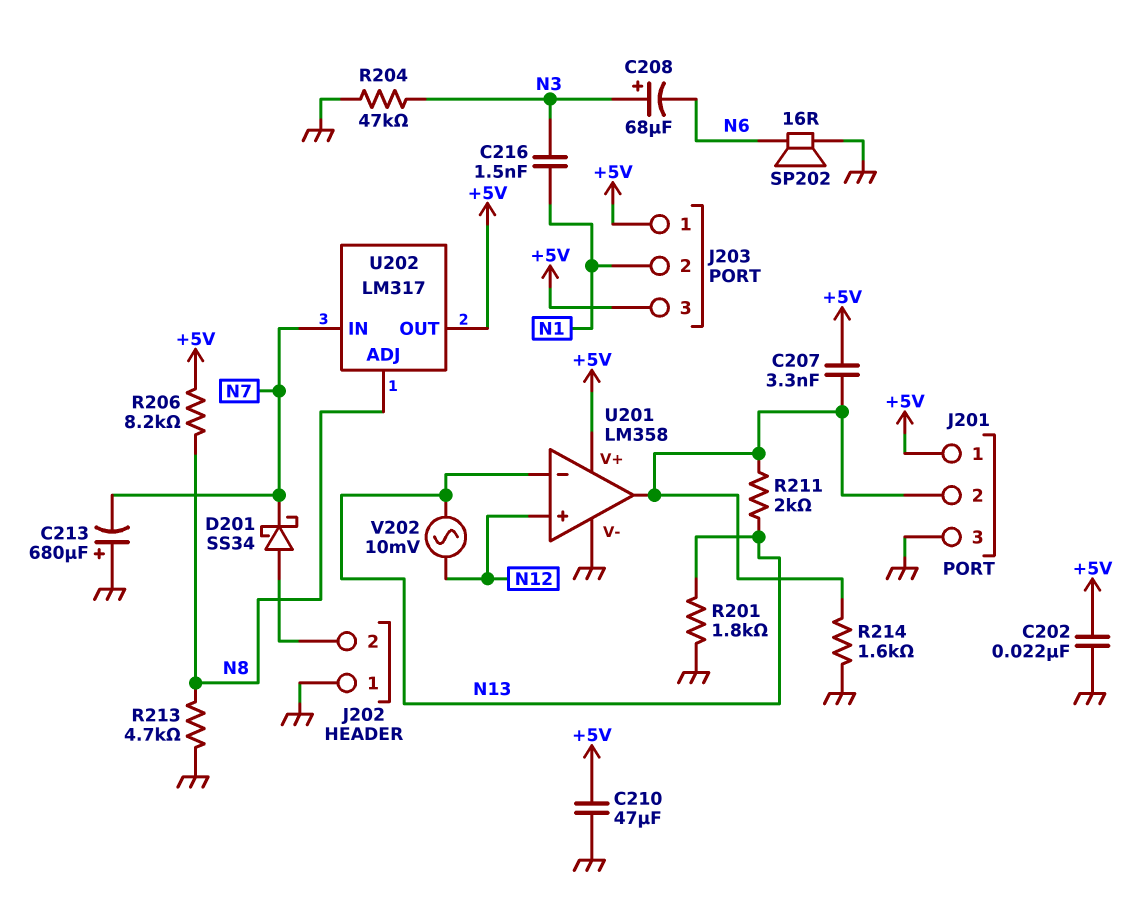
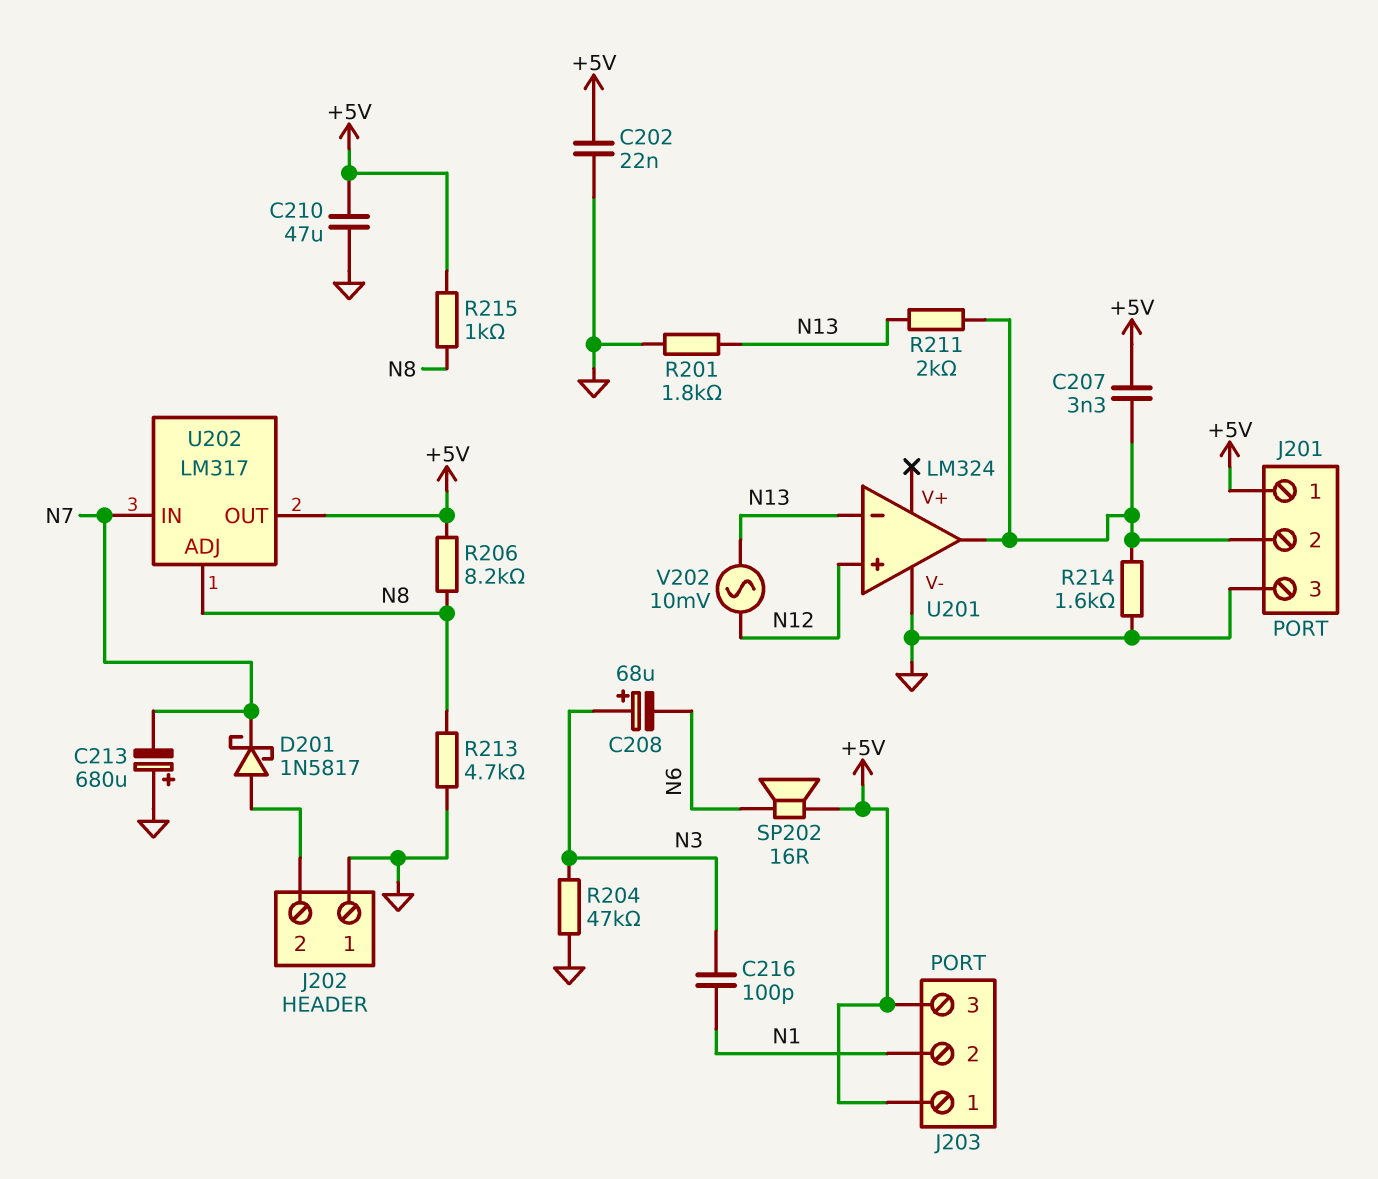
C216: 1.5nF (N1, N3) -> 100pF (N1, N3)
D201: schottky SS34 (A J202/2, K N7) -> schottky 1N5817 (A J202/2, K N7)
R215: none -> 1k (+5V, N8)
SP202: speaker 16R (GND, N6) -> speaker 16R (+5V, N6)
U201: LM358 -> LM324
U201 pin V+: +5V -> none

